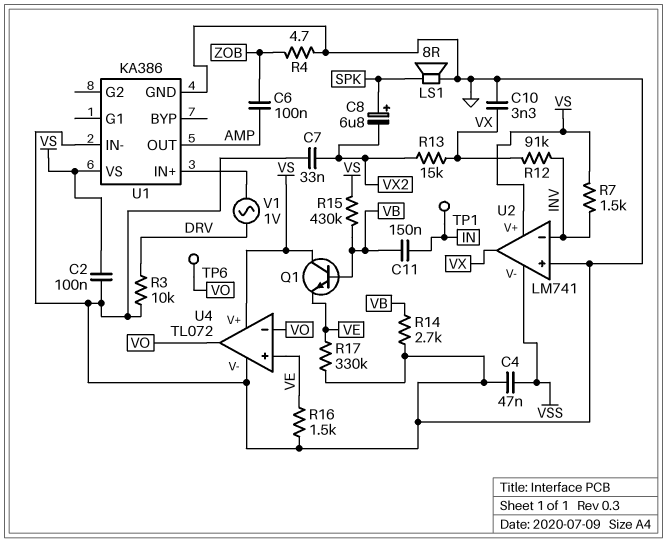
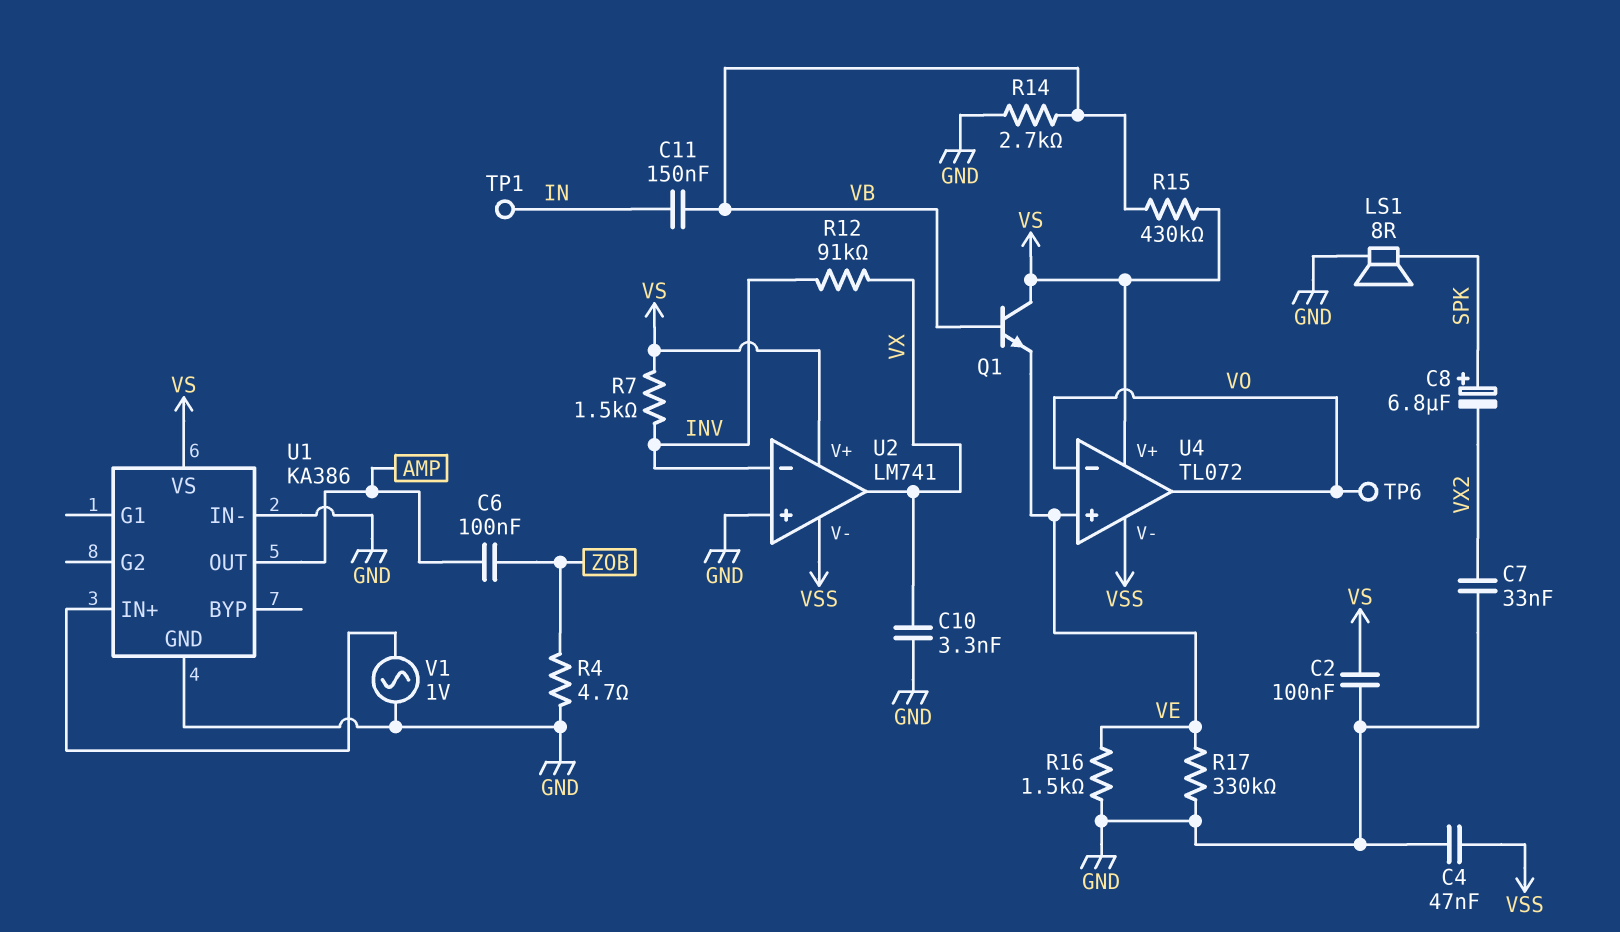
R3: 10k (DRV, GND) -> none
R13: 15k (VX, VX2) -> none
U4 pin V-: GND -> VSS
V1: AC 1V (DRV, U1/IN+) -> AC 1V (GND, U1/IN+)

